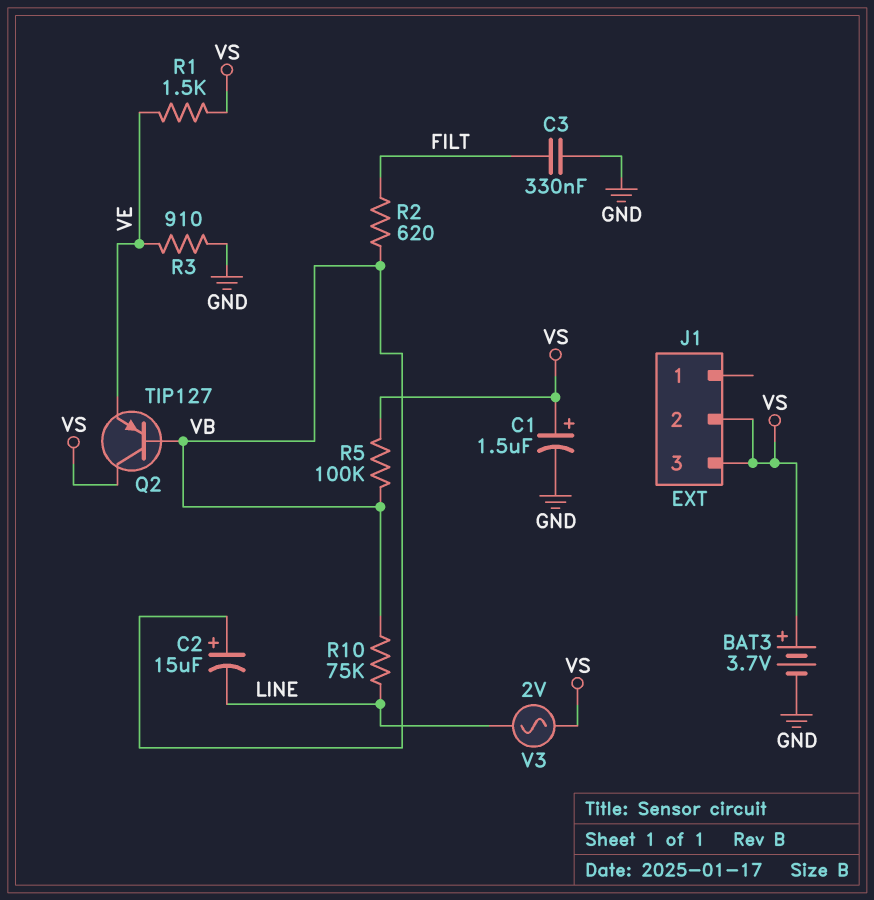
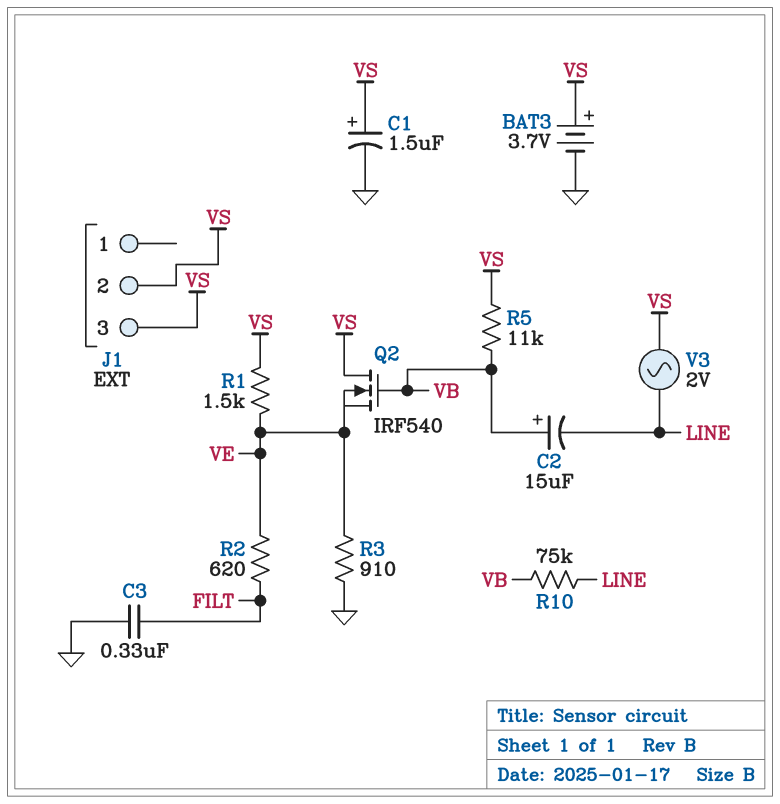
Q2: PNP TIP127 (B VB, C VS, E VE) -> NMOS IRF540 (G VB, D VS, S VE)
R2: 620 (FILT, VB) -> 620 (FILT, VE)
R5: 100k (VB, VS) -> 11k (VB, VS)

